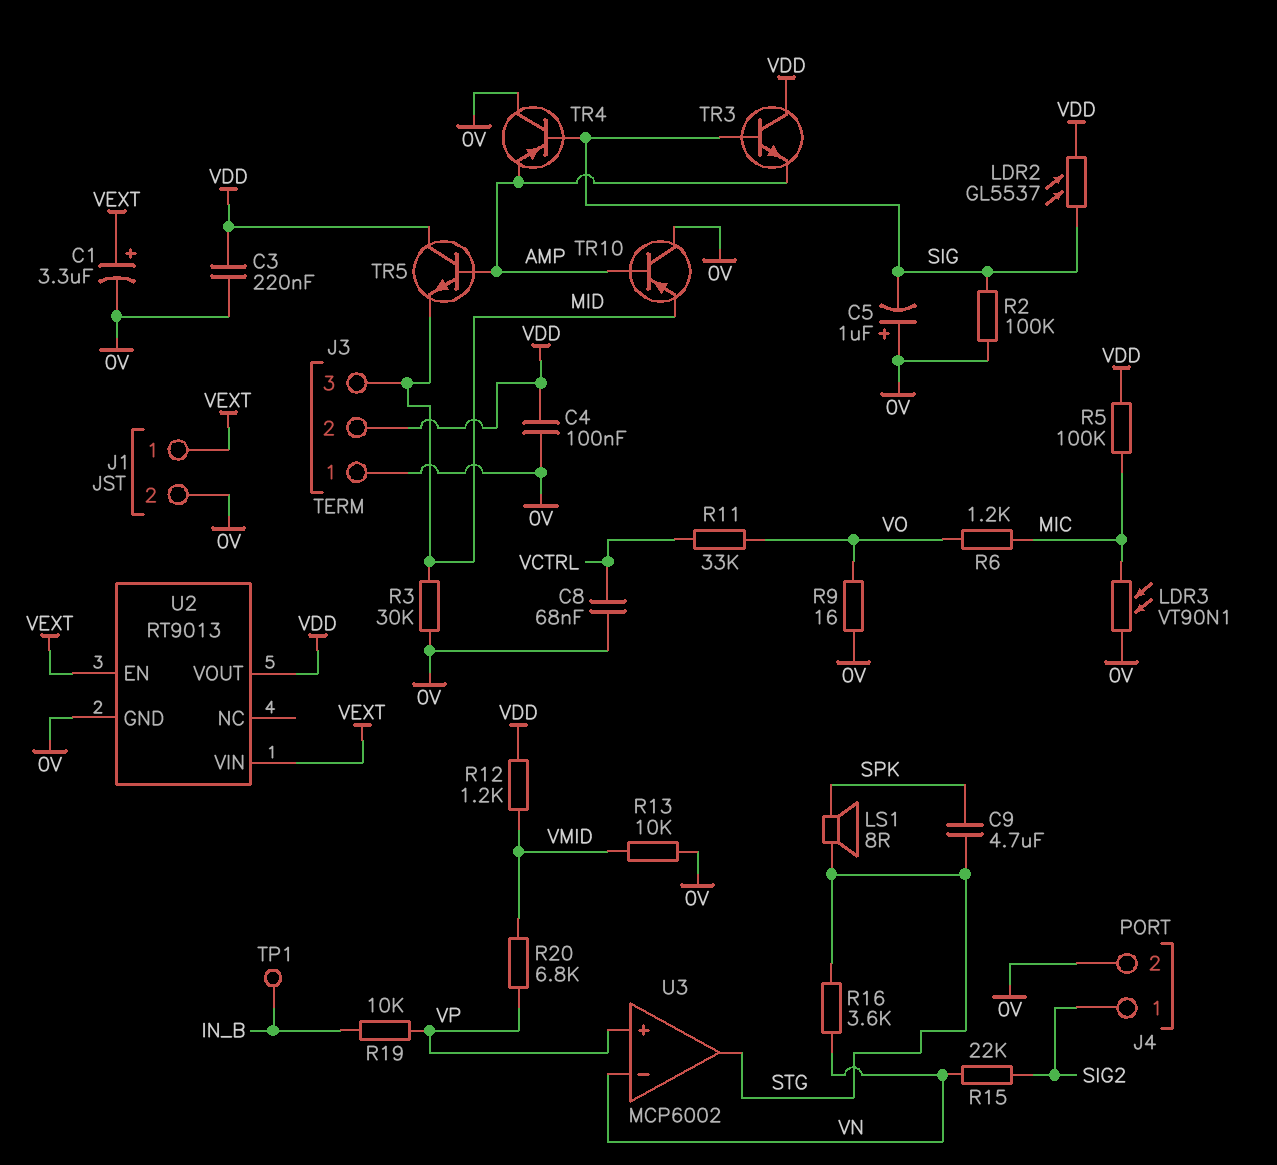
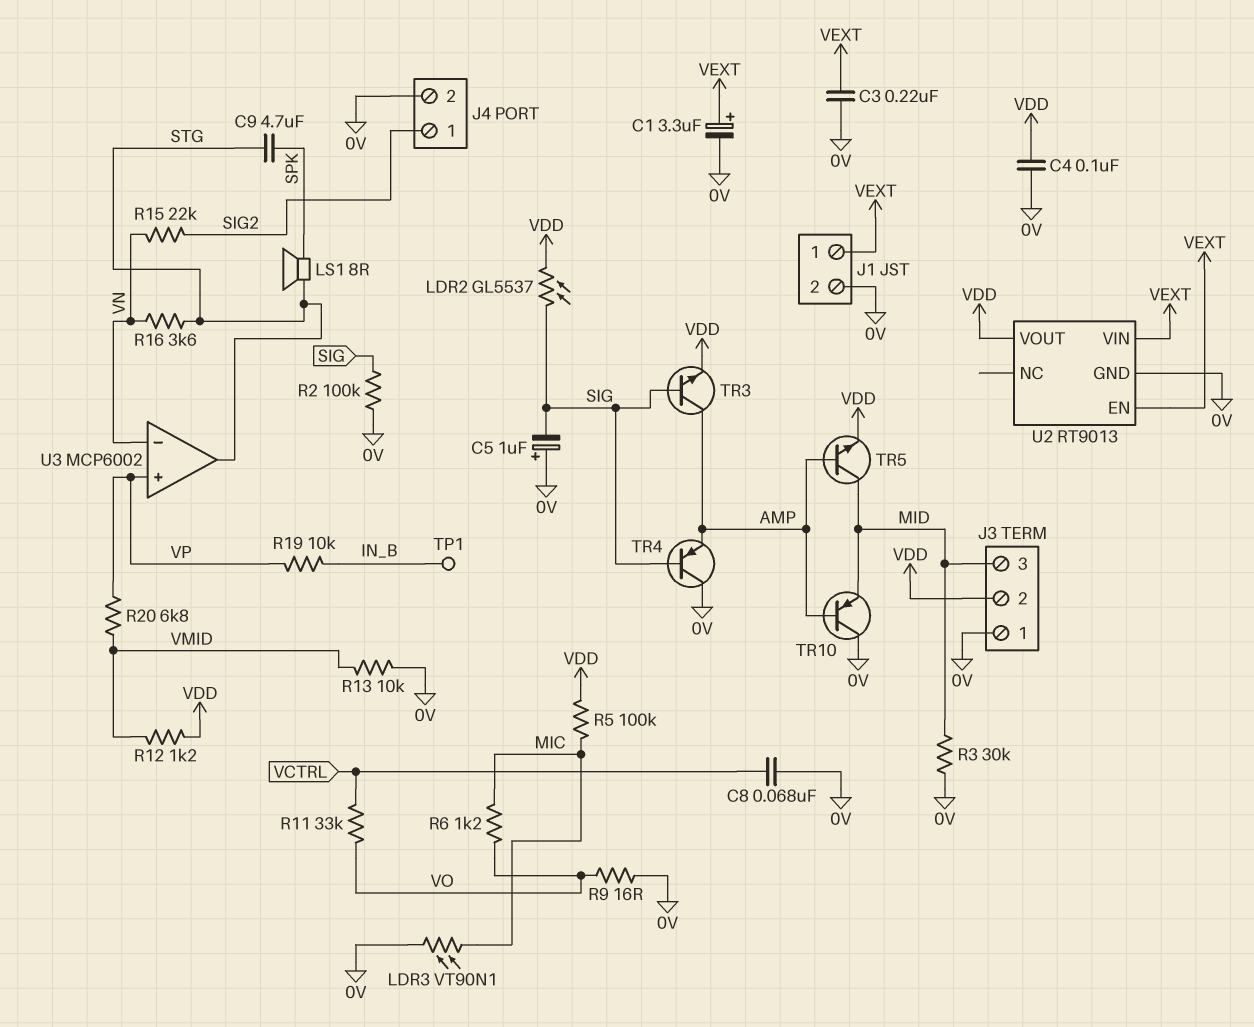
C3: 220nF (0V, VDD) -> 220nF (0V, VEXT)
TR3: NPN (B SIG, C VDD, E AMP) -> NPN (B SIG, C AMP, E VDD)
TR5: NPN (B AMP, C VDD, E MID) -> NPN (B AMP, C MID, E VDD)

